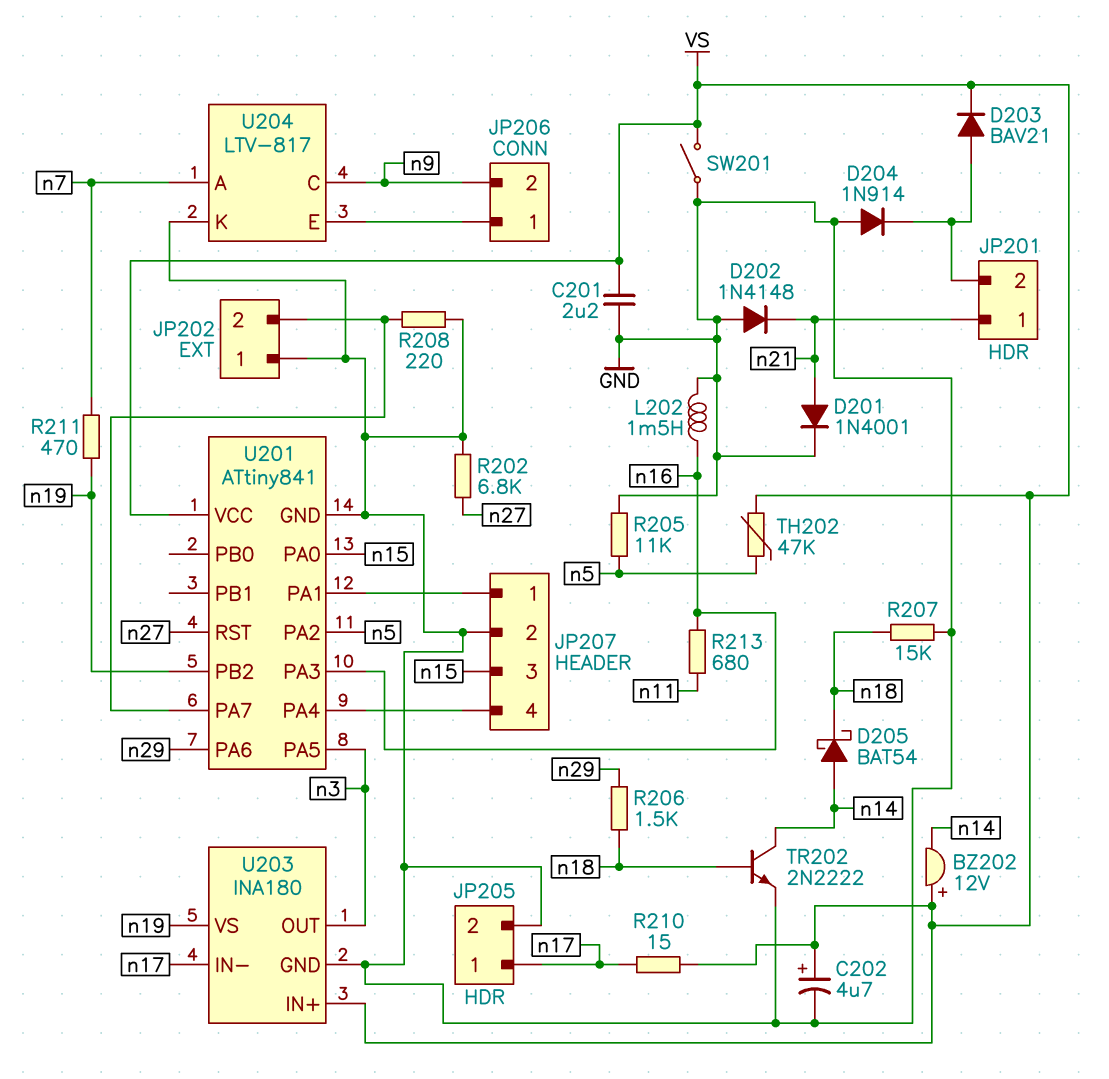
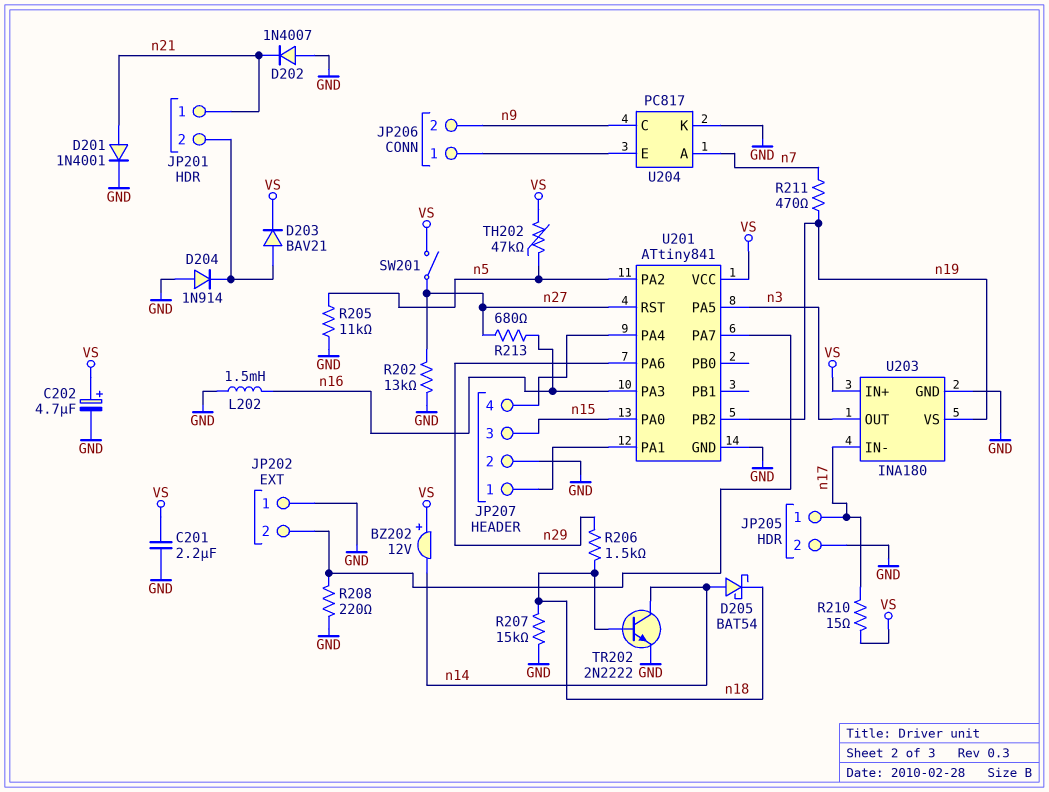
D202: diode 1N4148 (A GND, K n21) -> diode 1N4007 (A GND, K n21)
R202: 6.8k (GND, n27) -> 13k (GND, n27)
R213: 680 (n11, n16) -> 680 (n16, n27)
SW201: switch (GND, VS) -> switch (VS, n27)
U204: LTV-817 -> PC817

